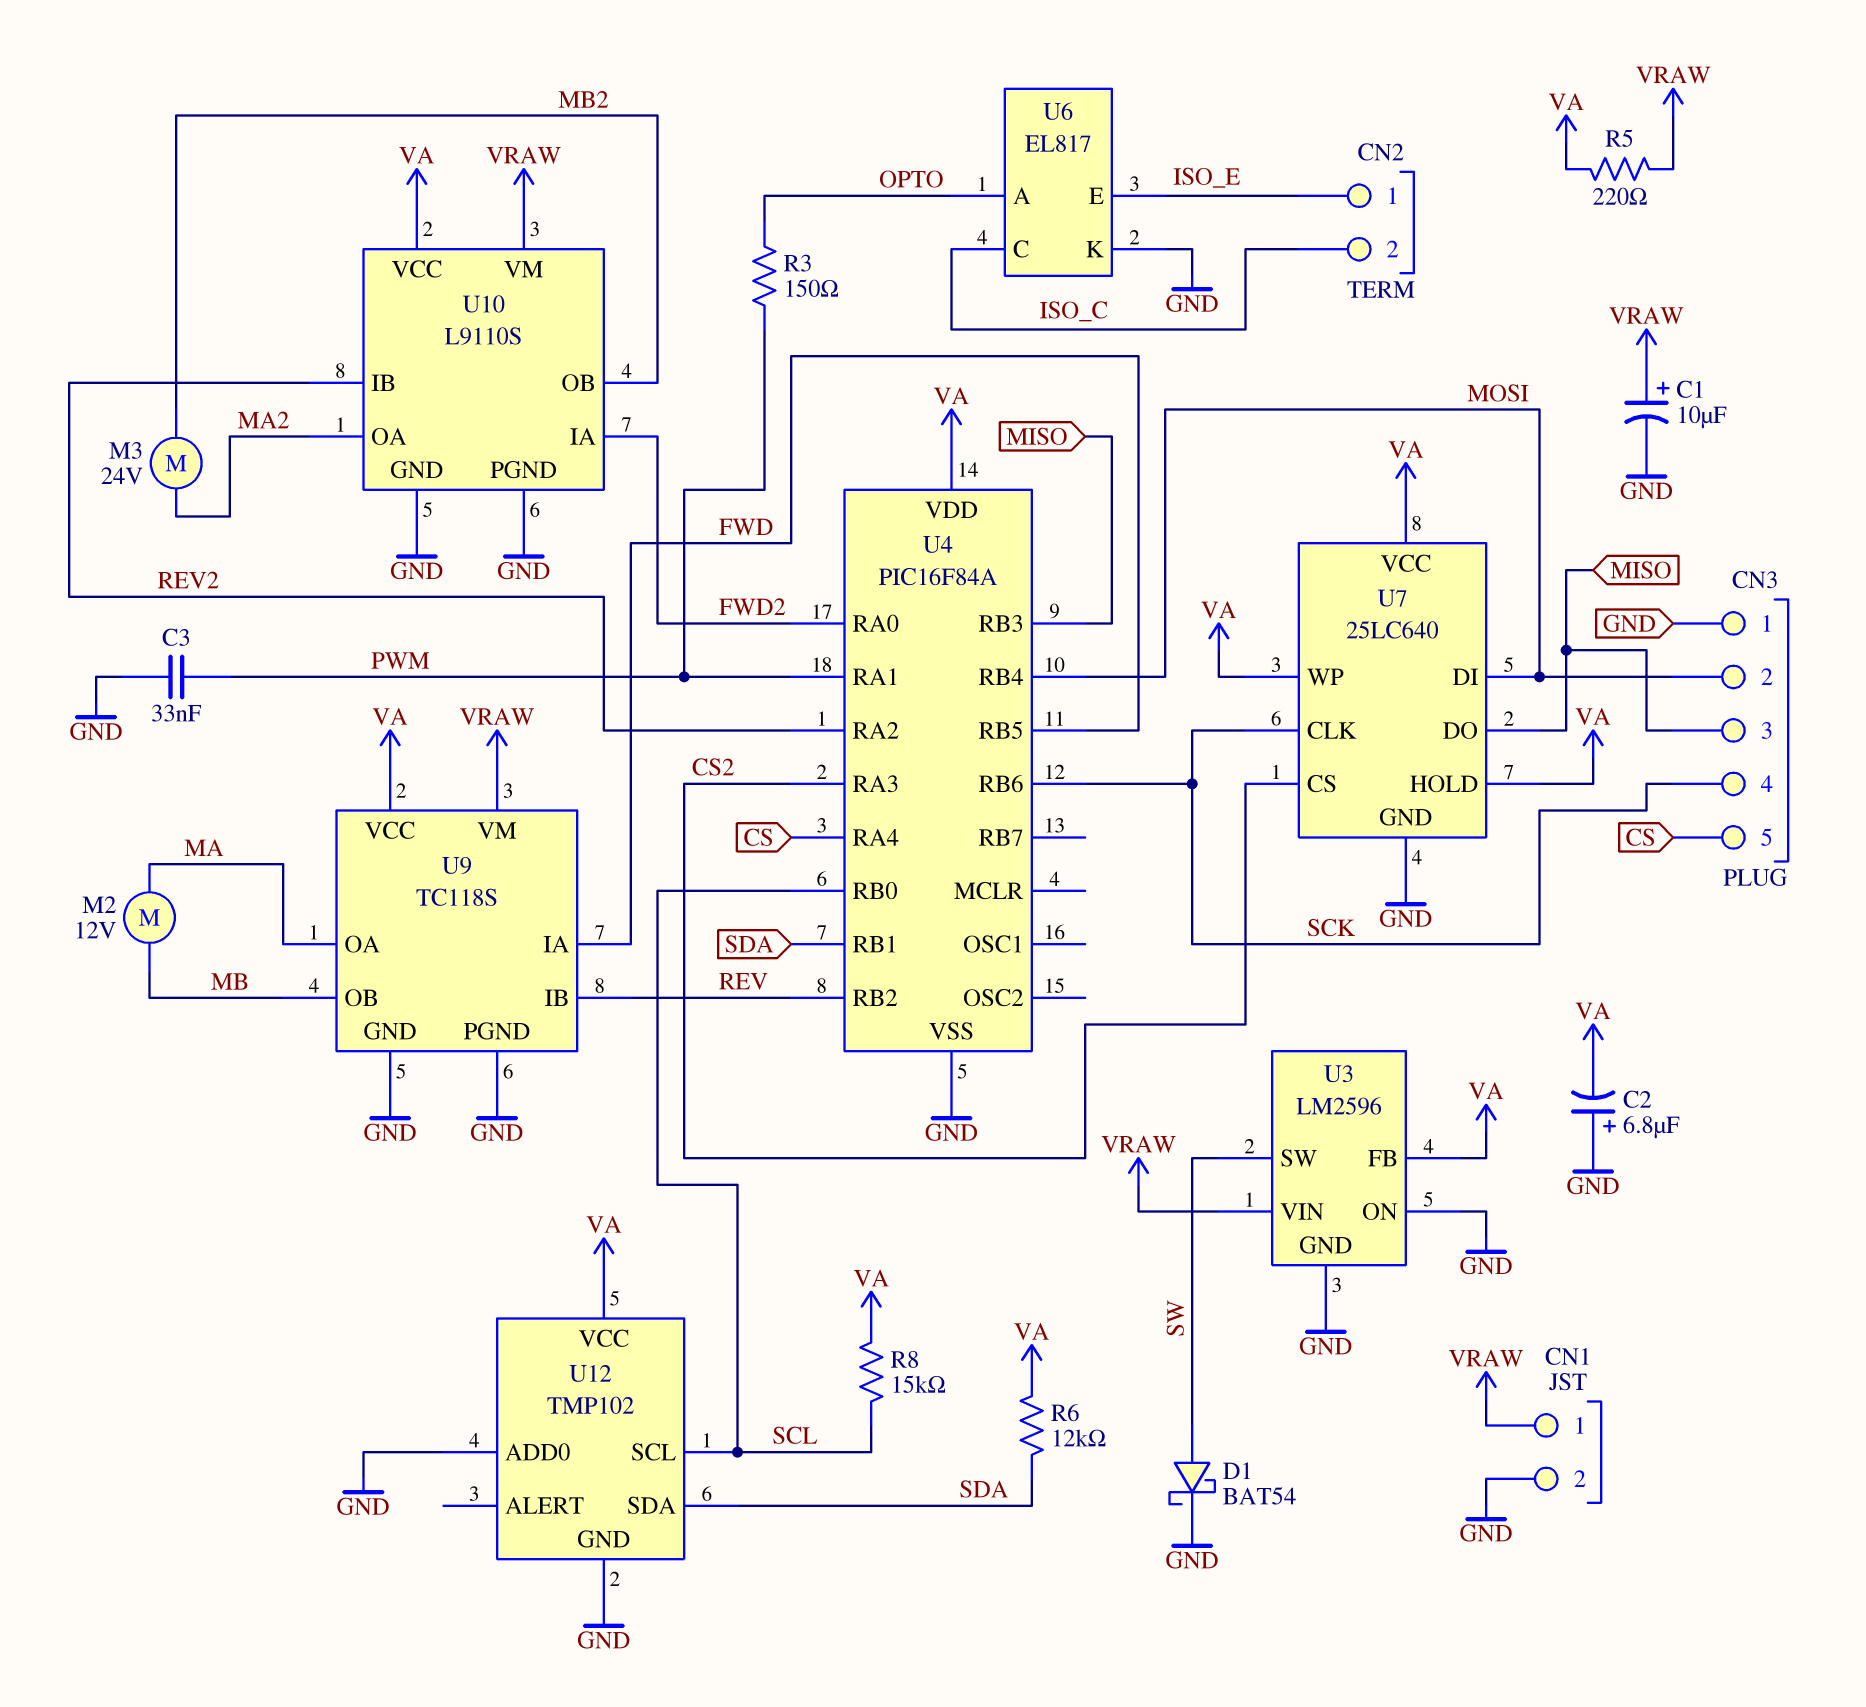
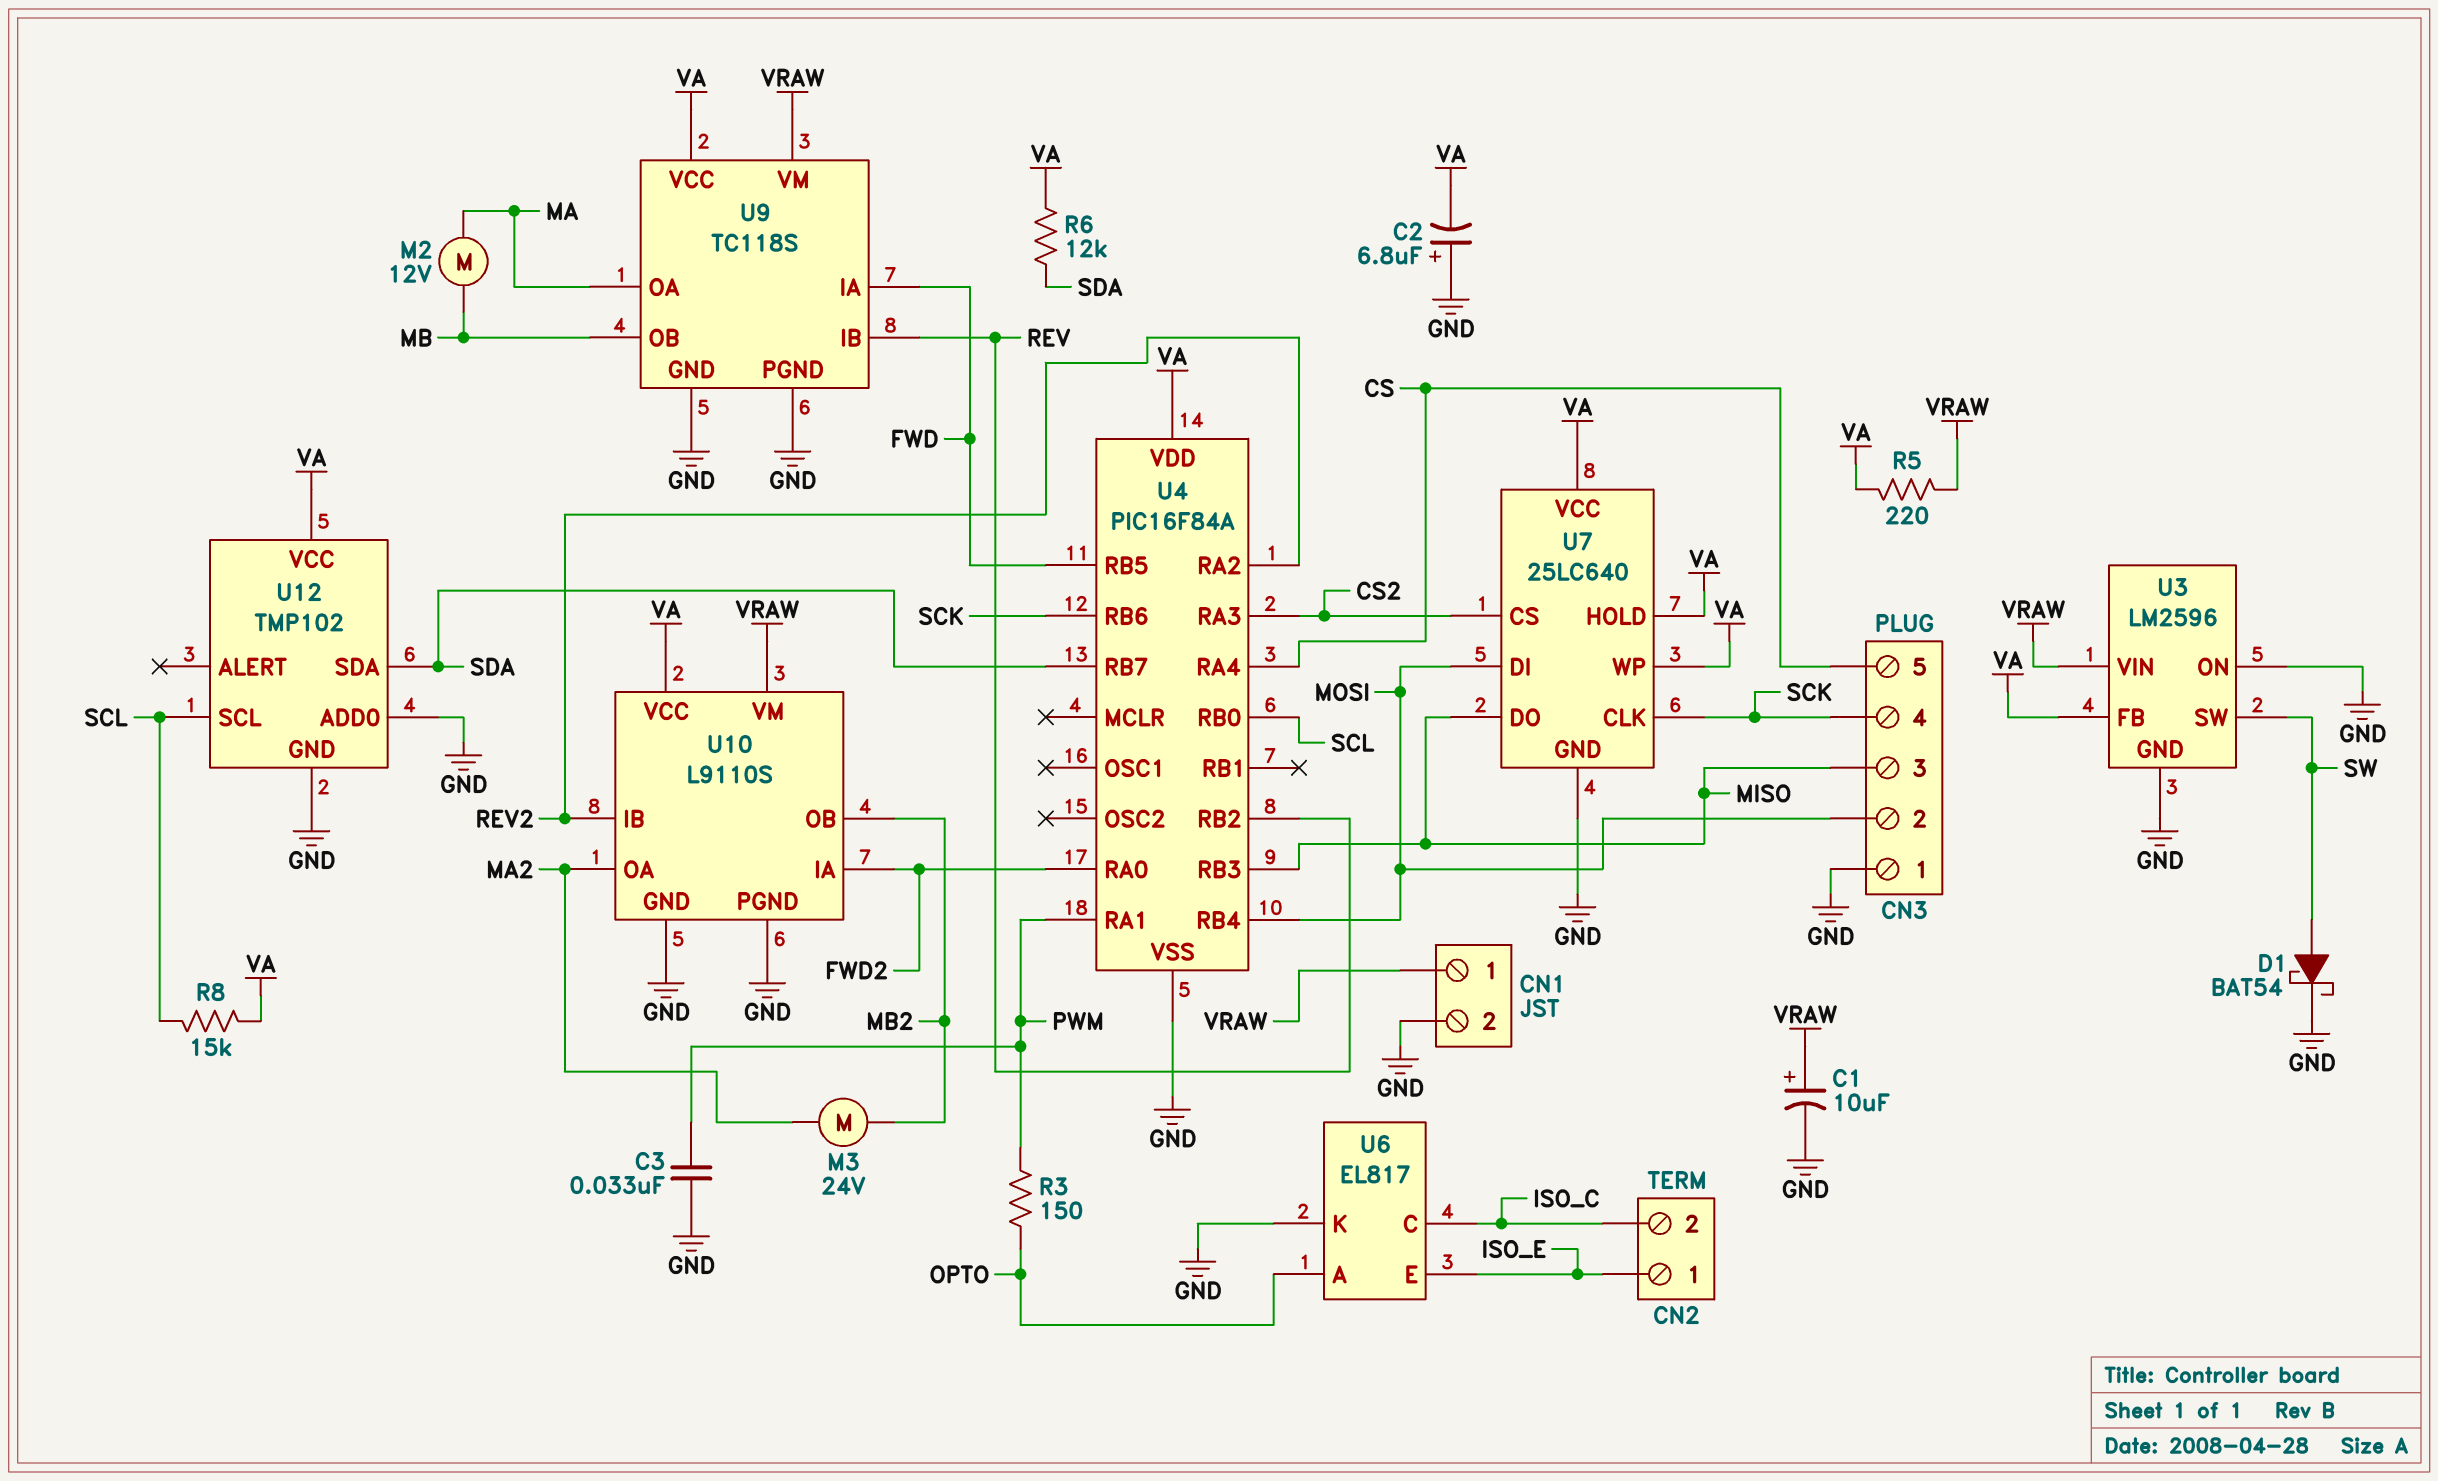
U4 pin RB1: SDA -> none
U4 pin RB7: none -> SDA

